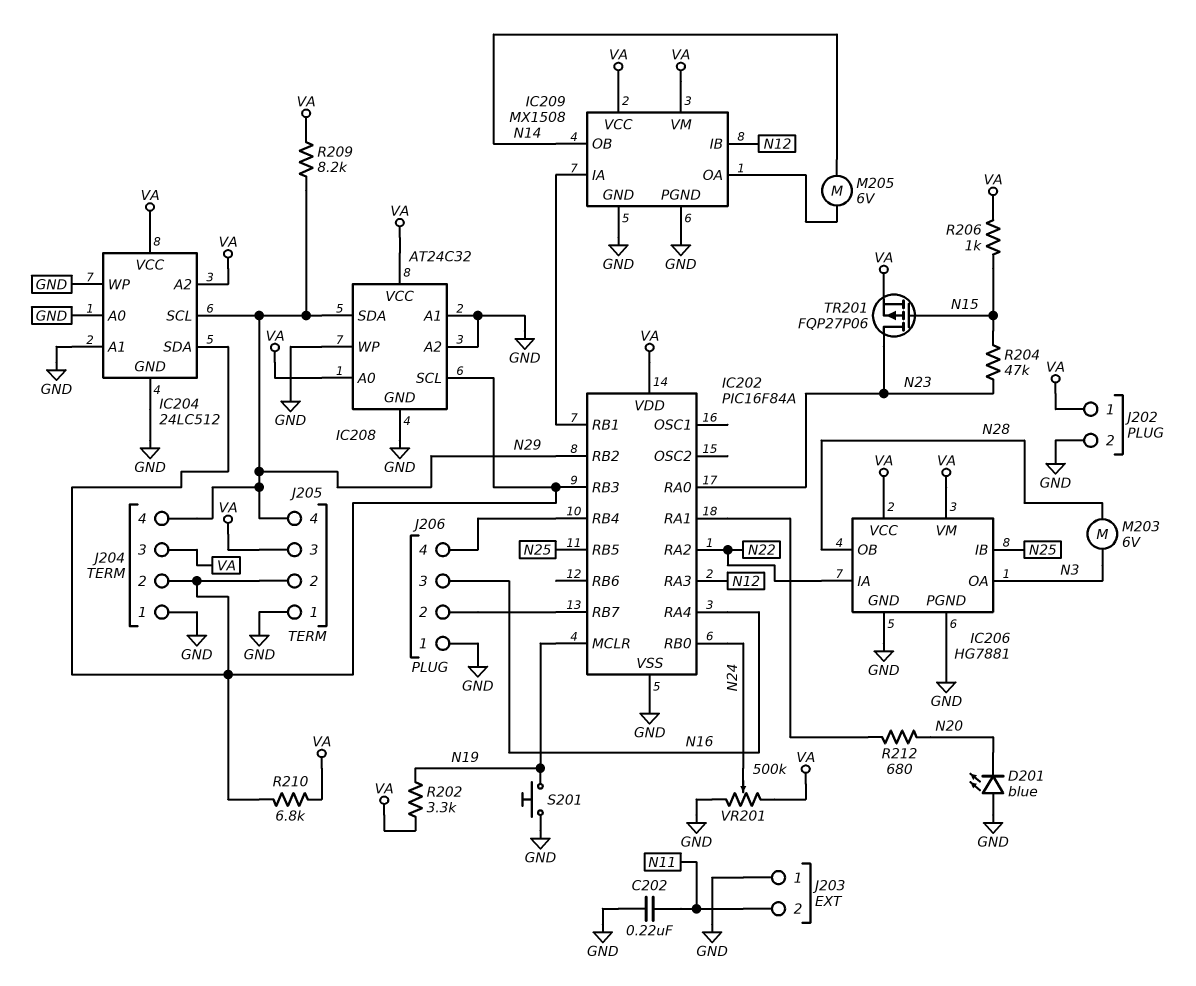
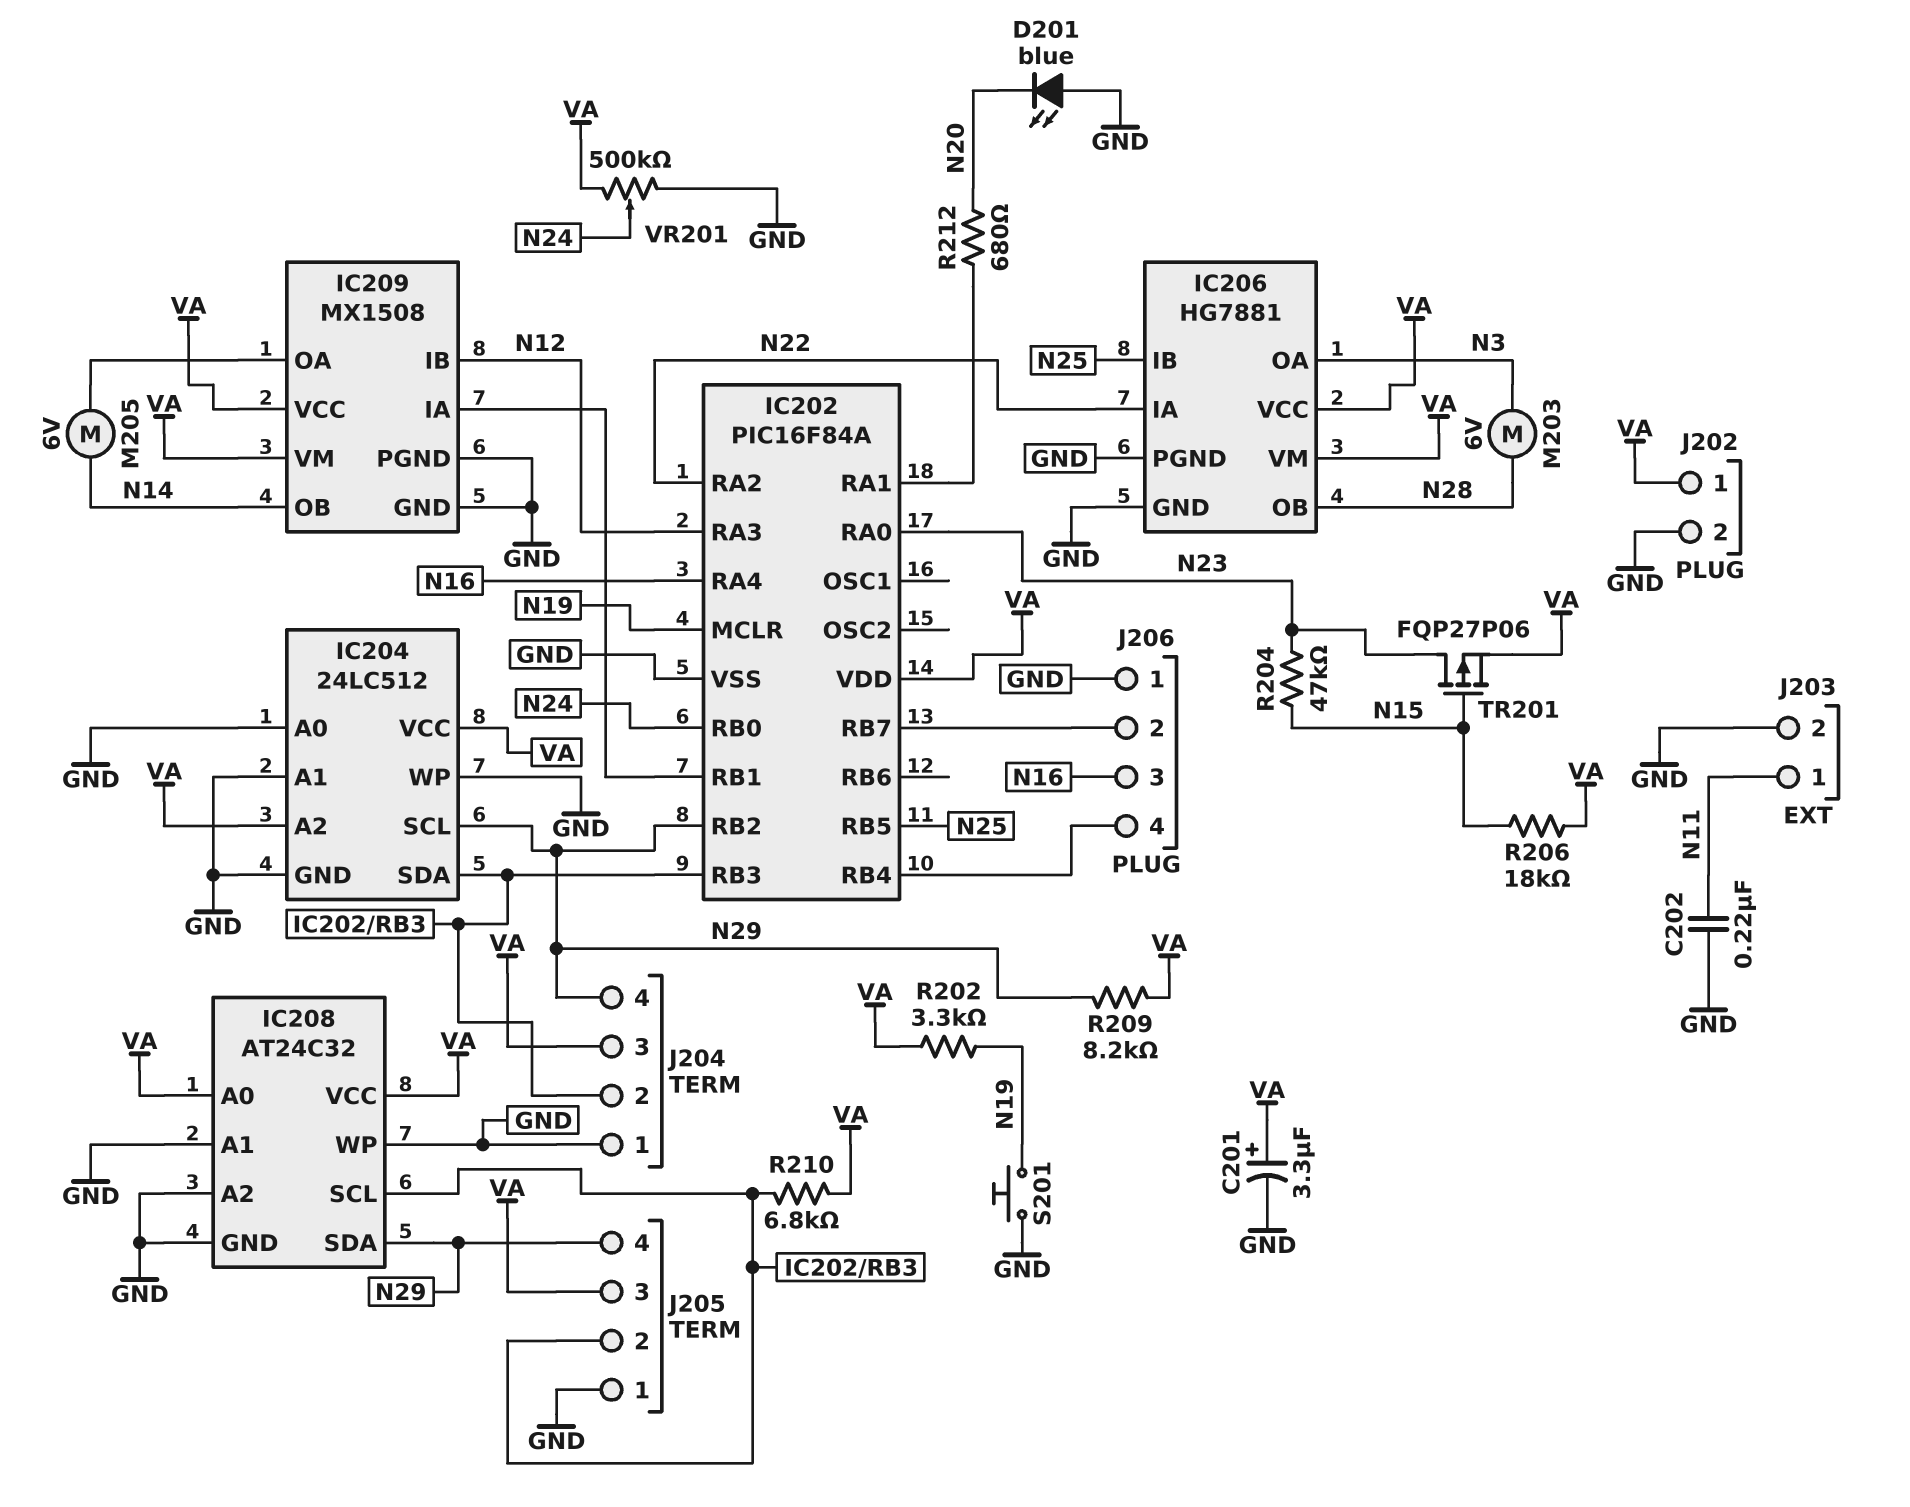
C201: none -> 3.3uF (plus VA, minus GND)
J203 pin 1: GND -> N11
J203 pin 2: N11 -> GND
R206: 1k (N15, VA) -> 18k (N15, VA)

